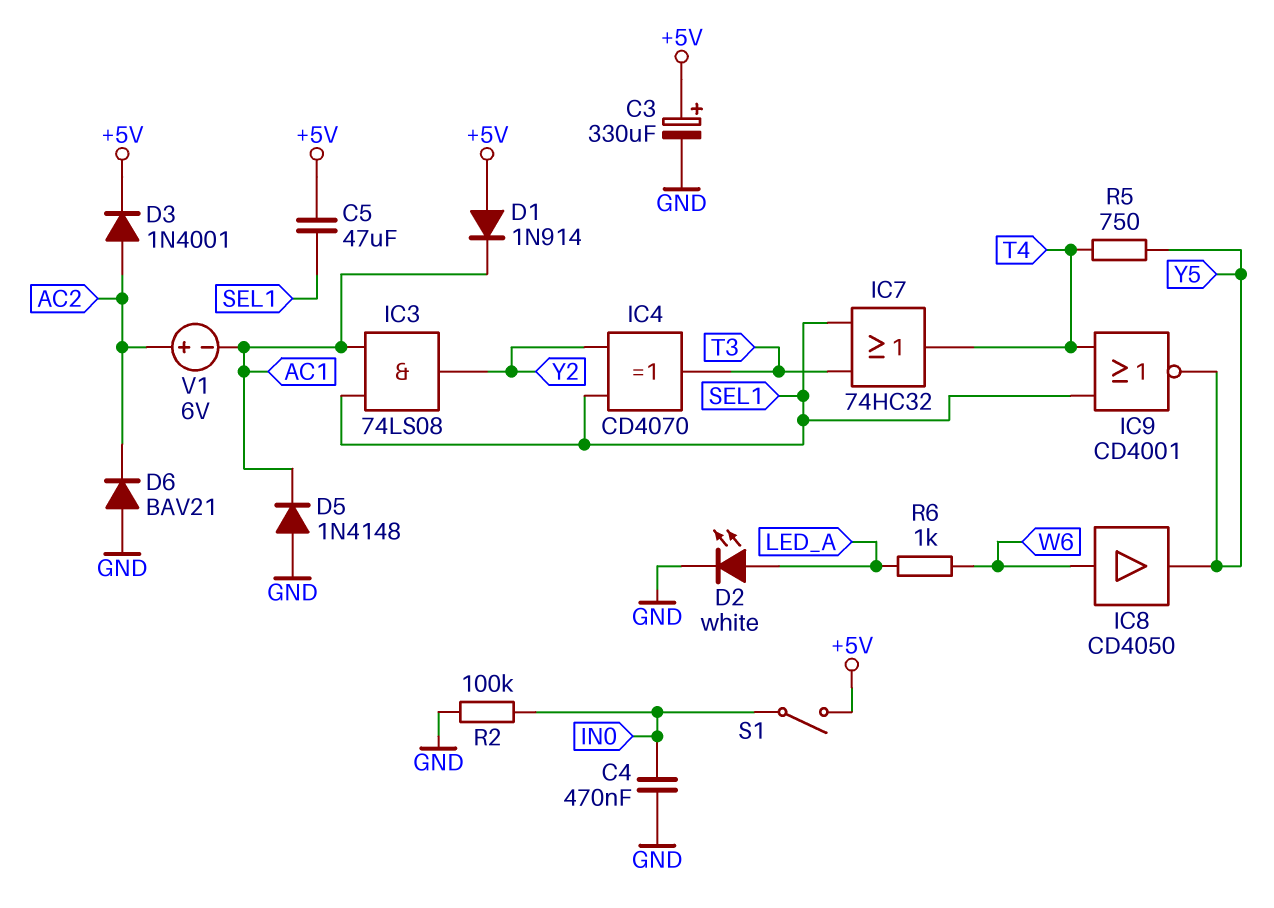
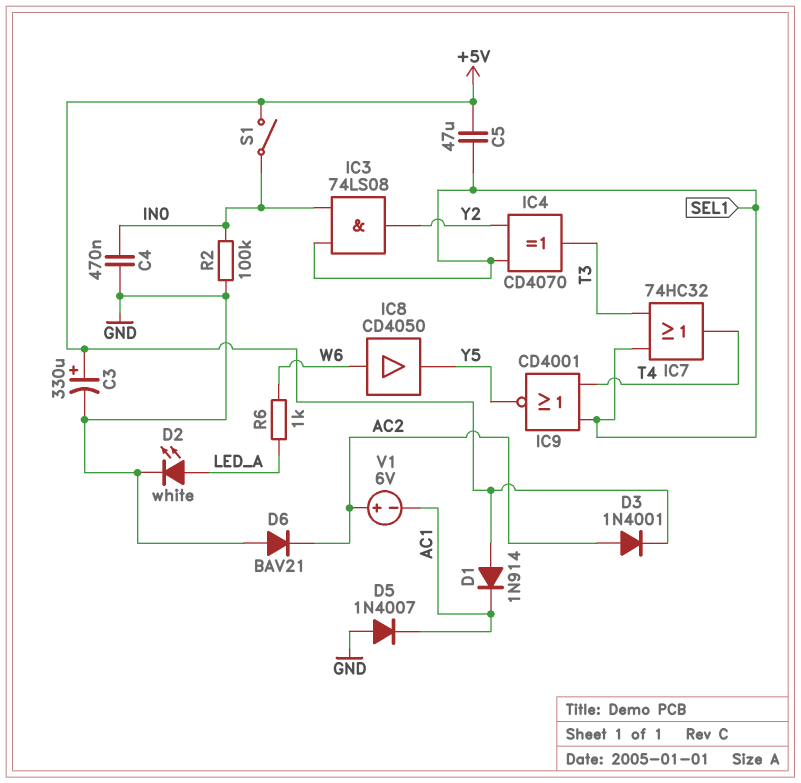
D5: diode 1N4148 (A GND, K AC1) -> diode 1N4007 (A GND, K AC1)
IC3: AND 74LS08 (in AC1, in SEL1, out Y2) -> AND 74LS08 (in IN0, in SEL1, out Y2)
R5: 750 (T4, Y5) -> none

